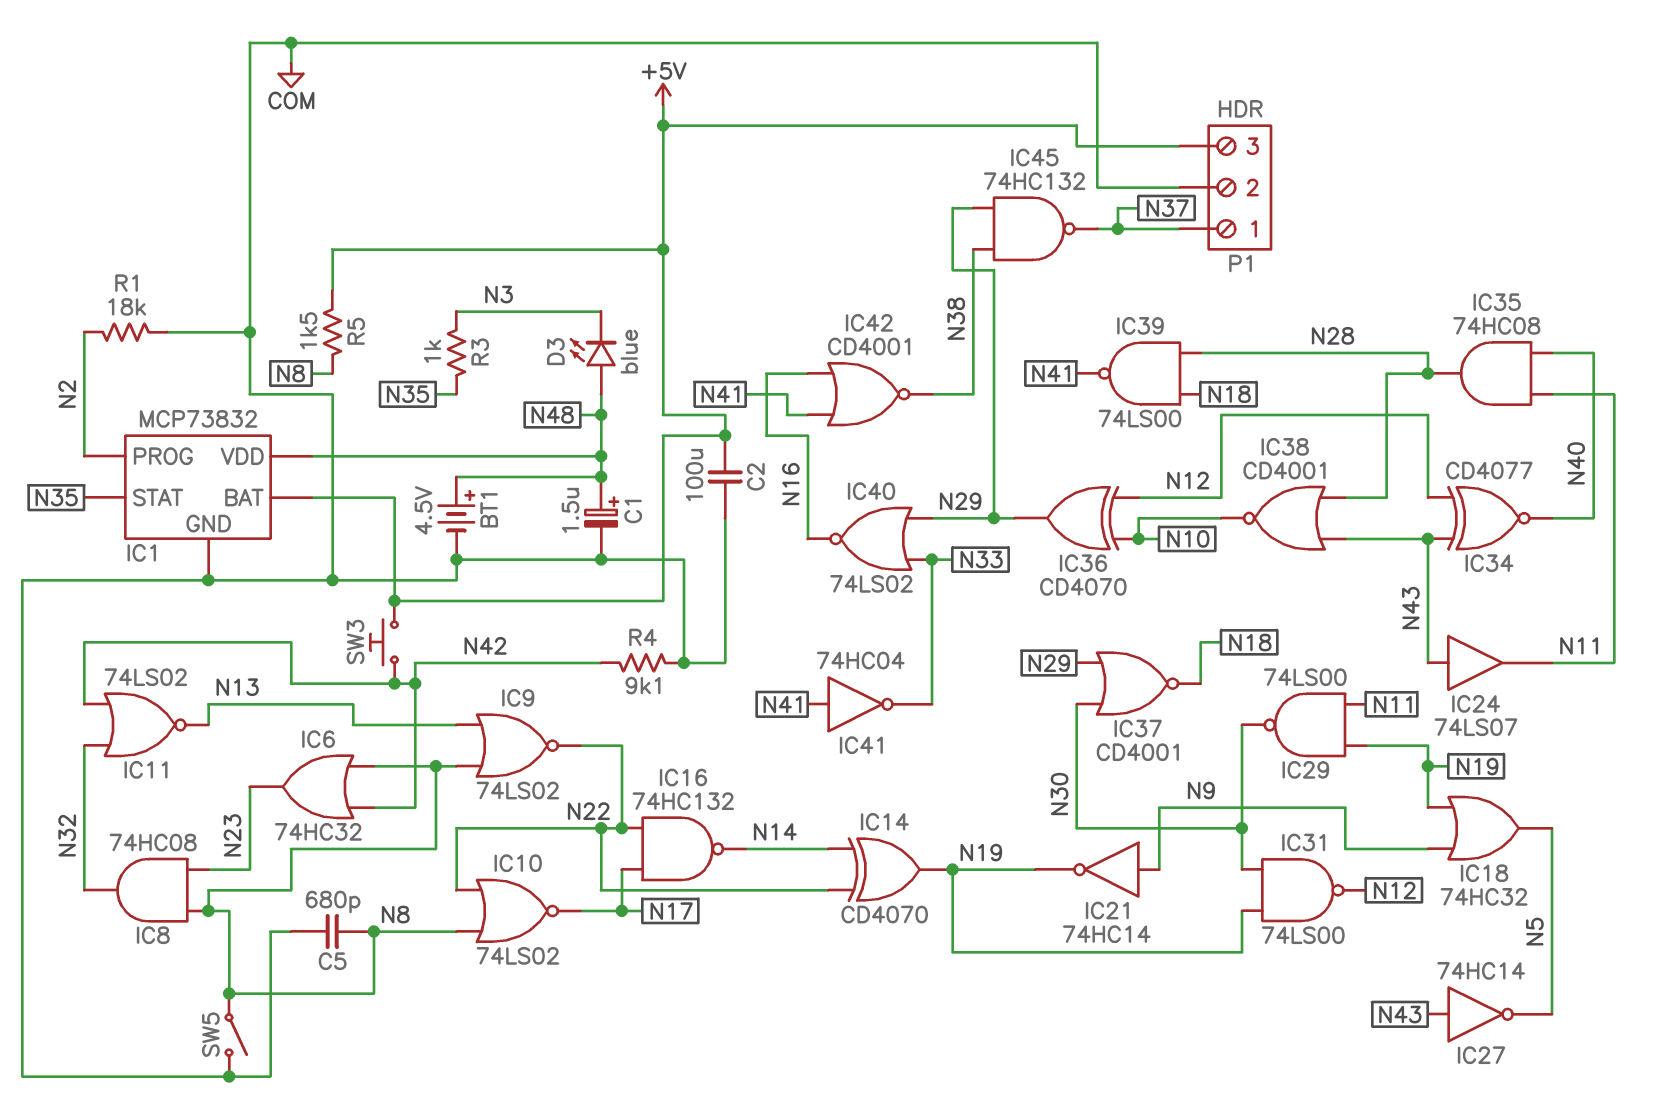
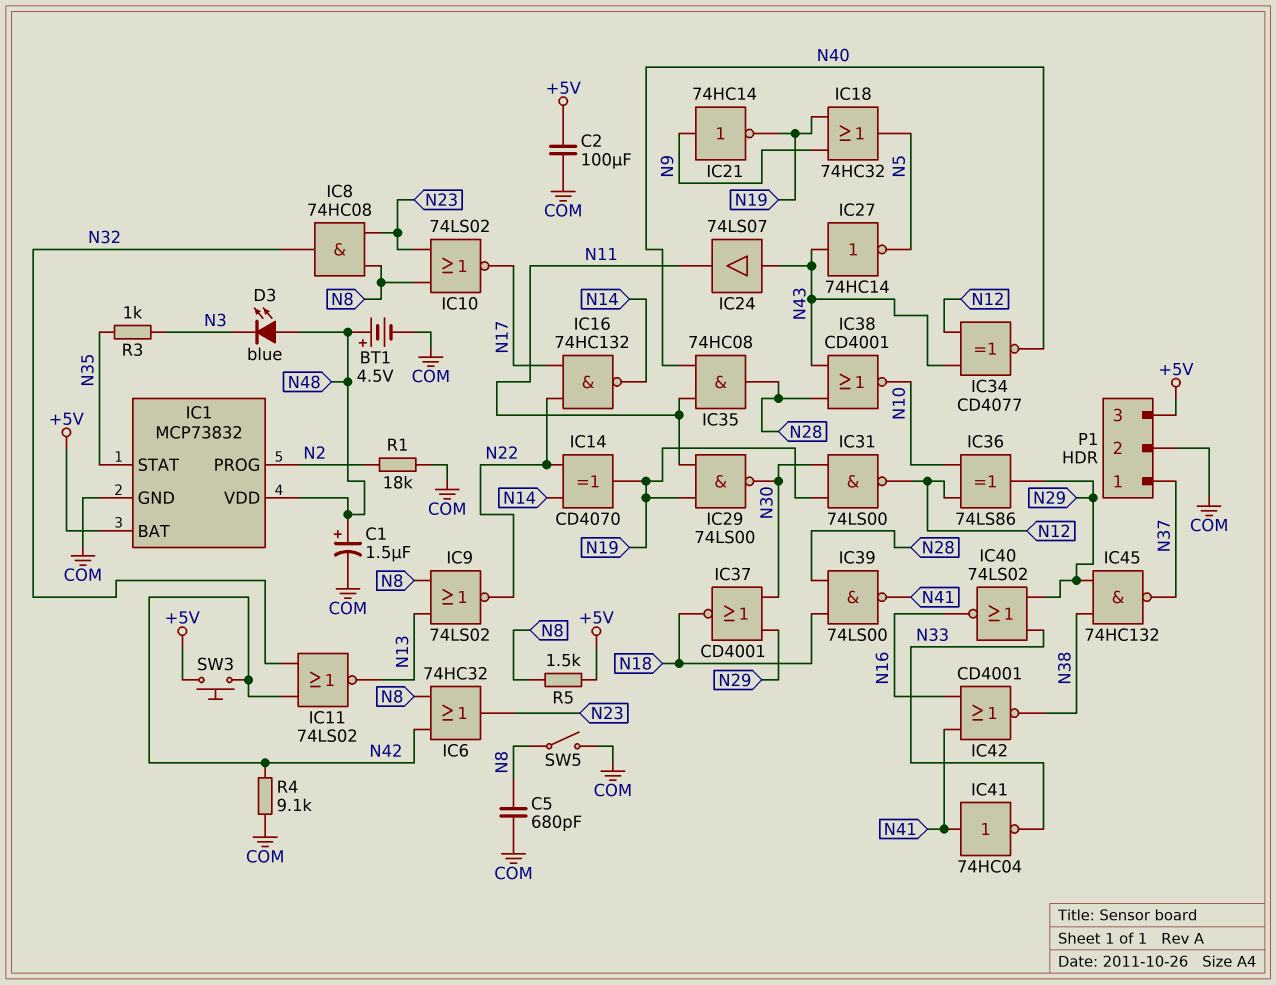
IC10: NOR 74LS02 (in N8, in N22, out N17) -> NOR 74LS02 (in N8, in N23, out N17)
IC36: XOR CD4070 (in N10, in N12, out N29) -> XOR 74LS86 (in N10, in N12, out N29)

